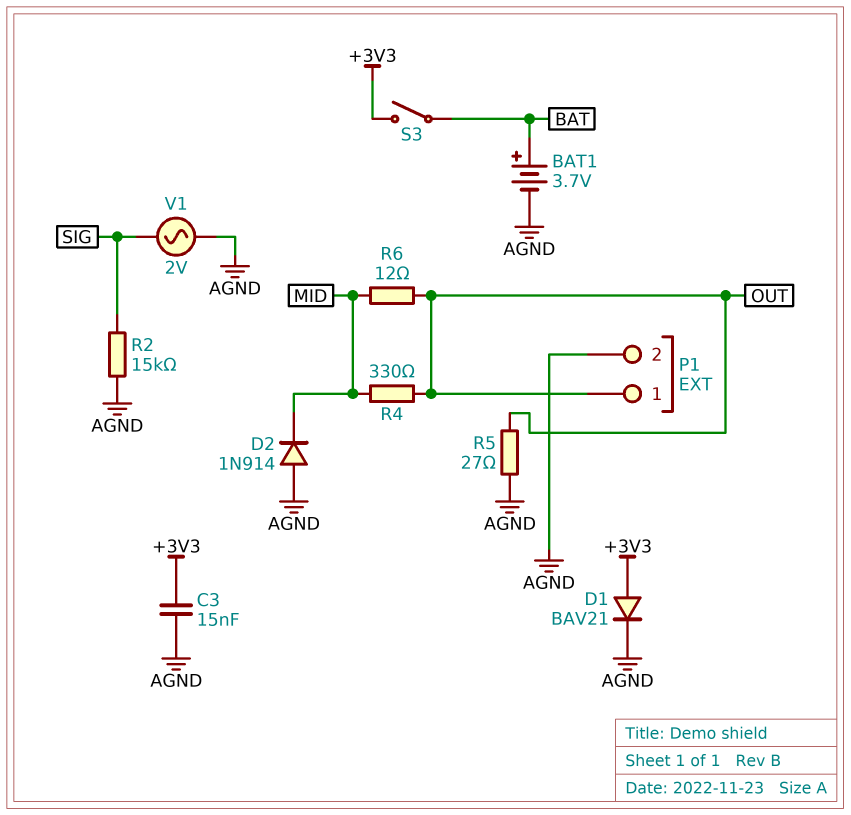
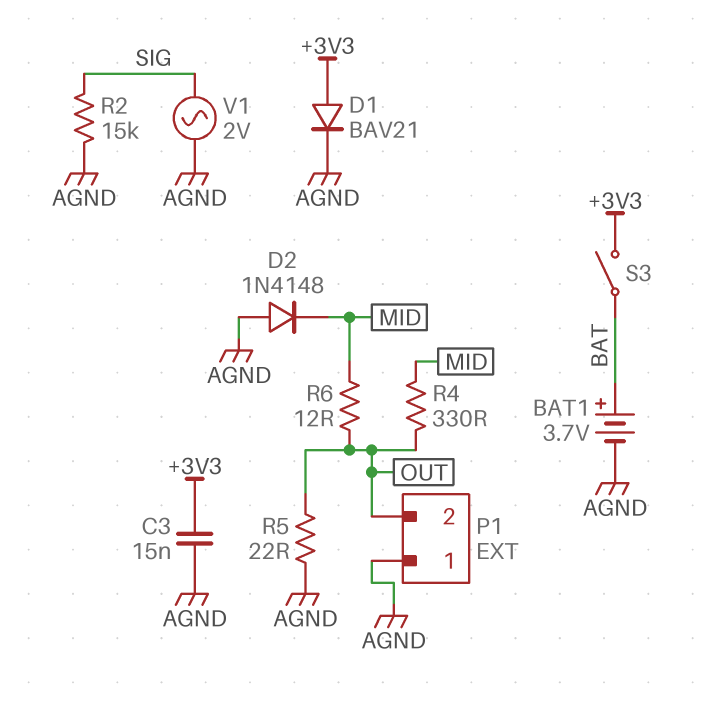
D2: diode 1N914 (A AGND, K MID) -> diode 1N4148 (A AGND, K MID)
P1 pin 1: OUT -> AGND
P1 pin 2: AGND -> OUT
R5: 27 (AGND, OUT) -> 22 (AGND, OUT)

